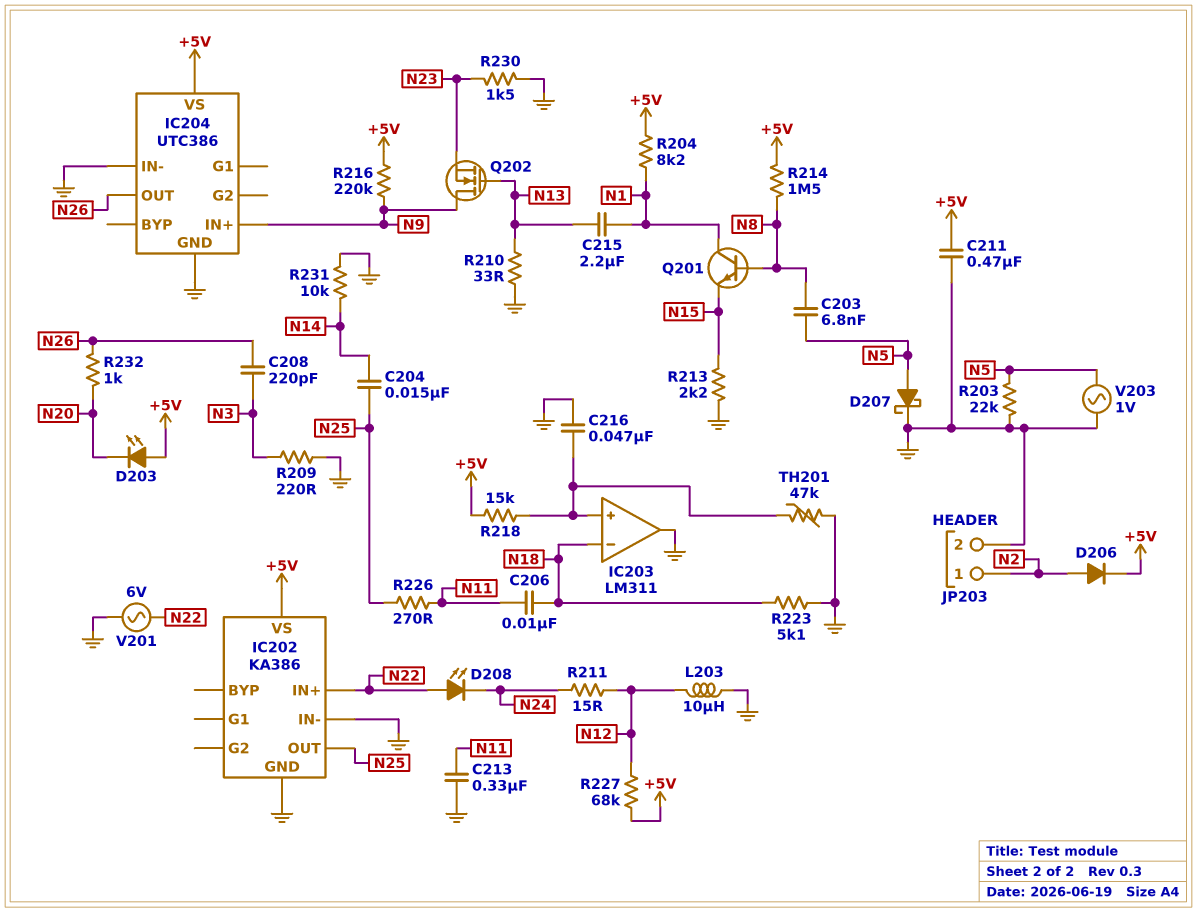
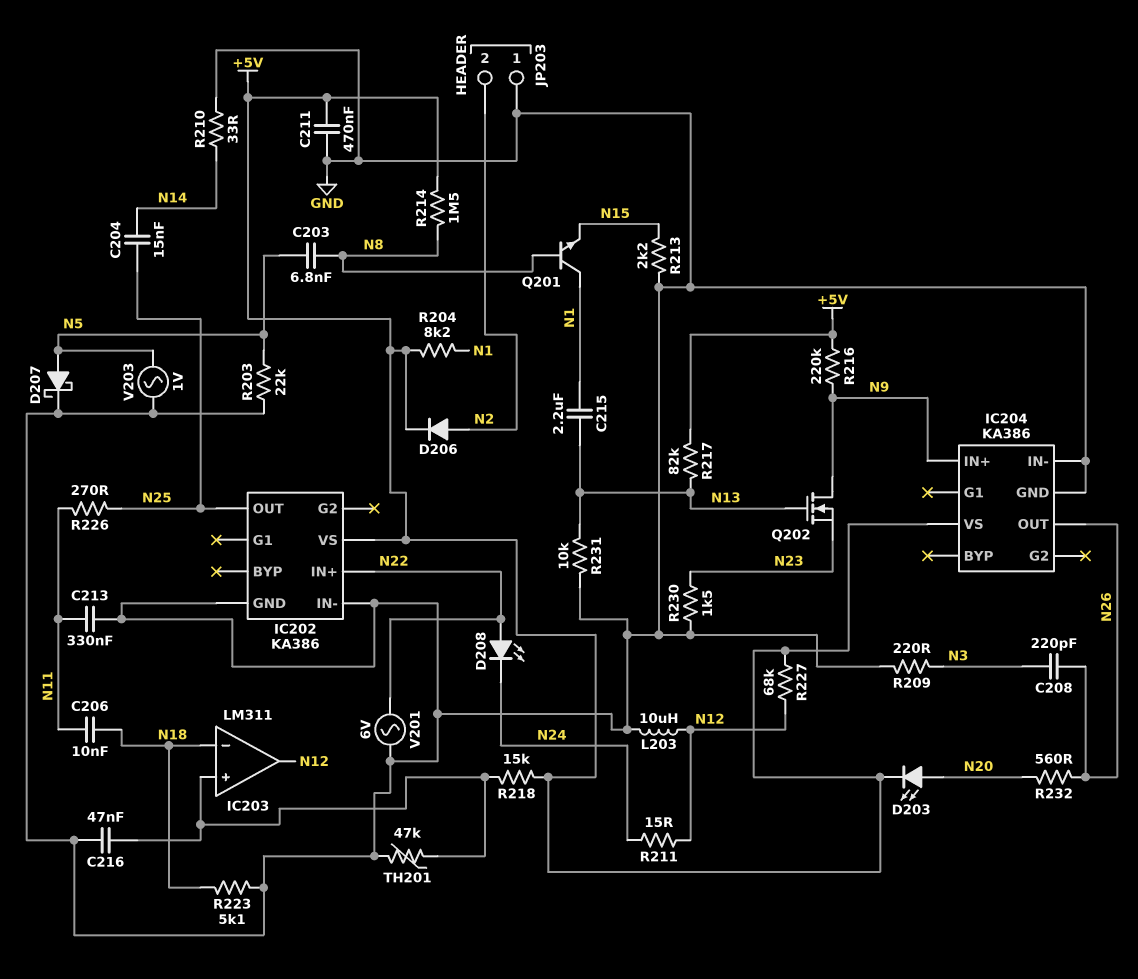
D203: LED (A +5V, K N20) -> LED (A N20, K +5V)
IC203 pin out: GND -> N12
IC204: UTC386 -> KA386
JP203 pin 1: N2 -> GND
JP203 pin 2: GND -> N2
R210: 33 (GND, N13) -> 33 (GND, N14)
R217: none -> 82k (+5V, N13)
R231: 10k (GND, N14) -> 10k (GND, N13)
R232: 1k (N20, N26) -> 560 (N20, N26)

